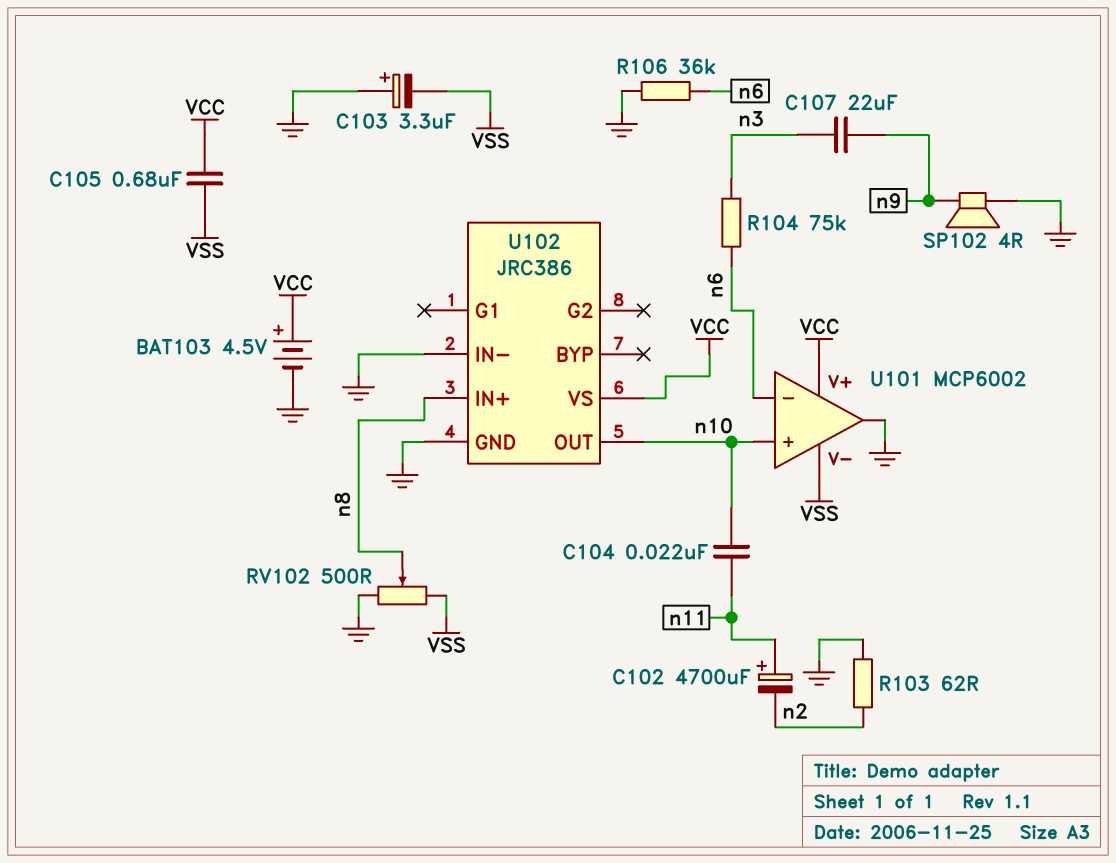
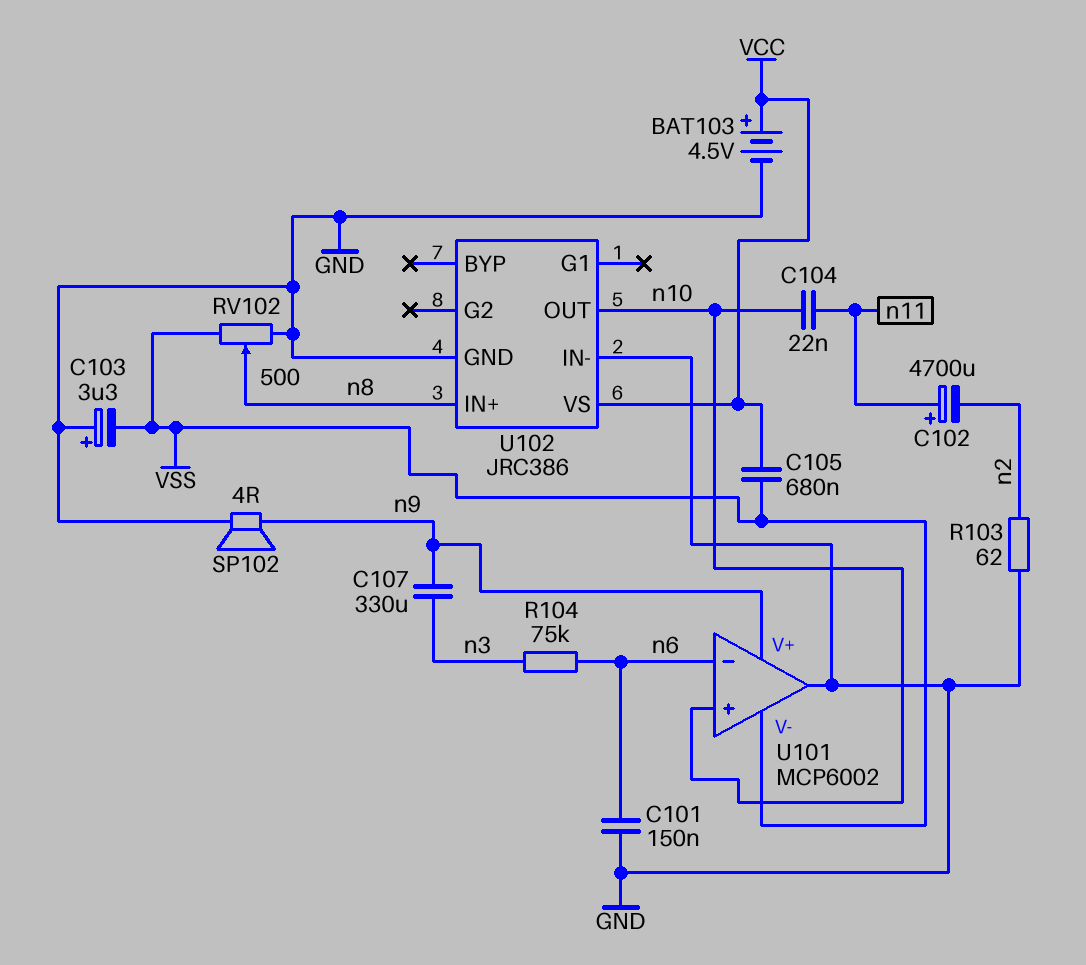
C101: none -> 150nF (GND, n6)
C107: 22uF (n3, n9) -> 330uF (n3, n9)
R106: 36k (GND, n6) -> none
U101 pin V+: VCC -> n9

